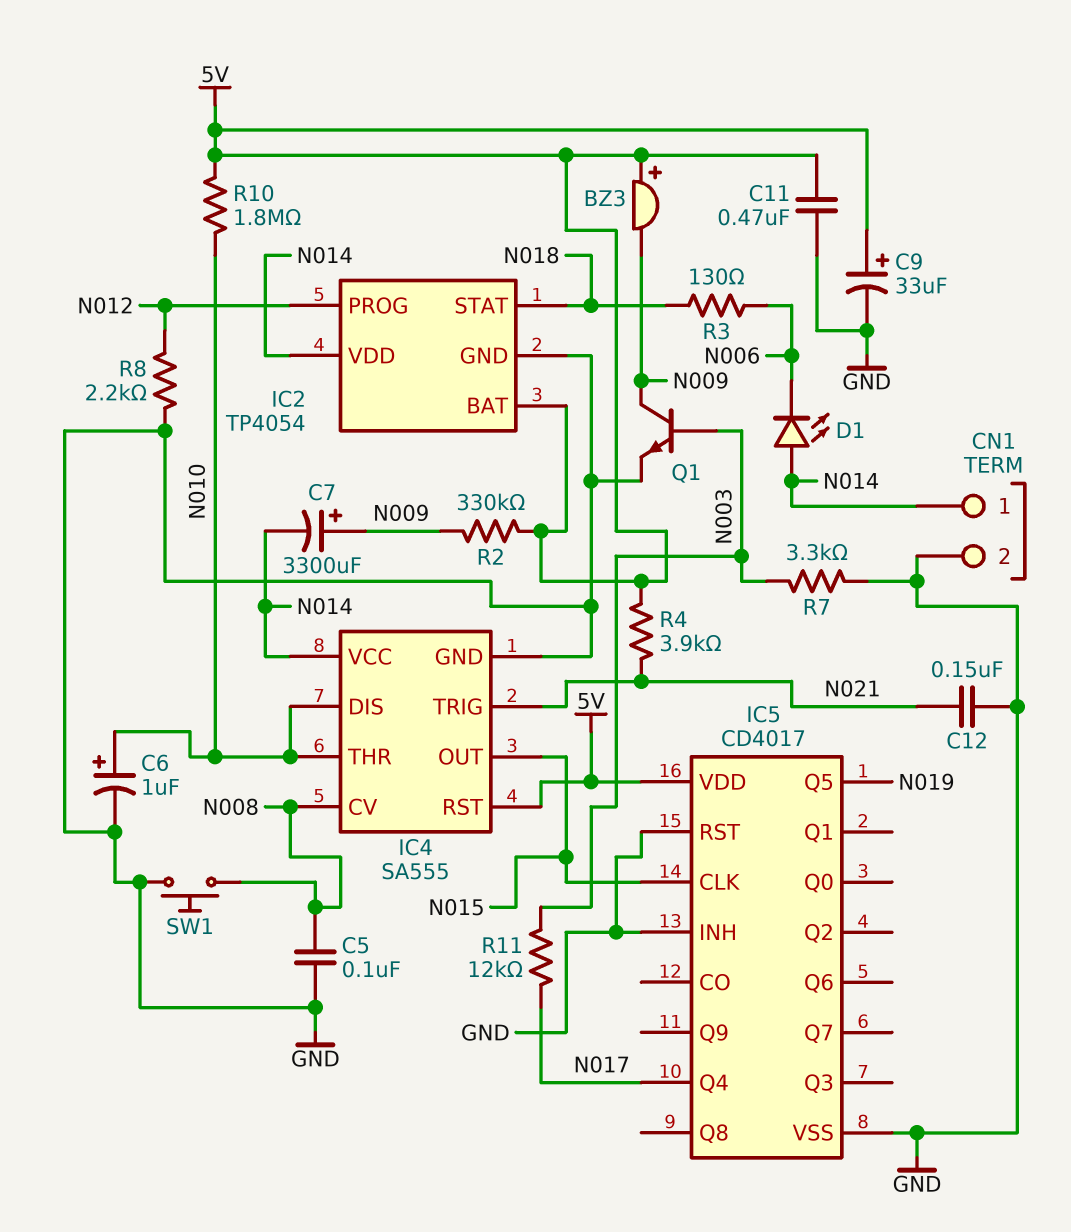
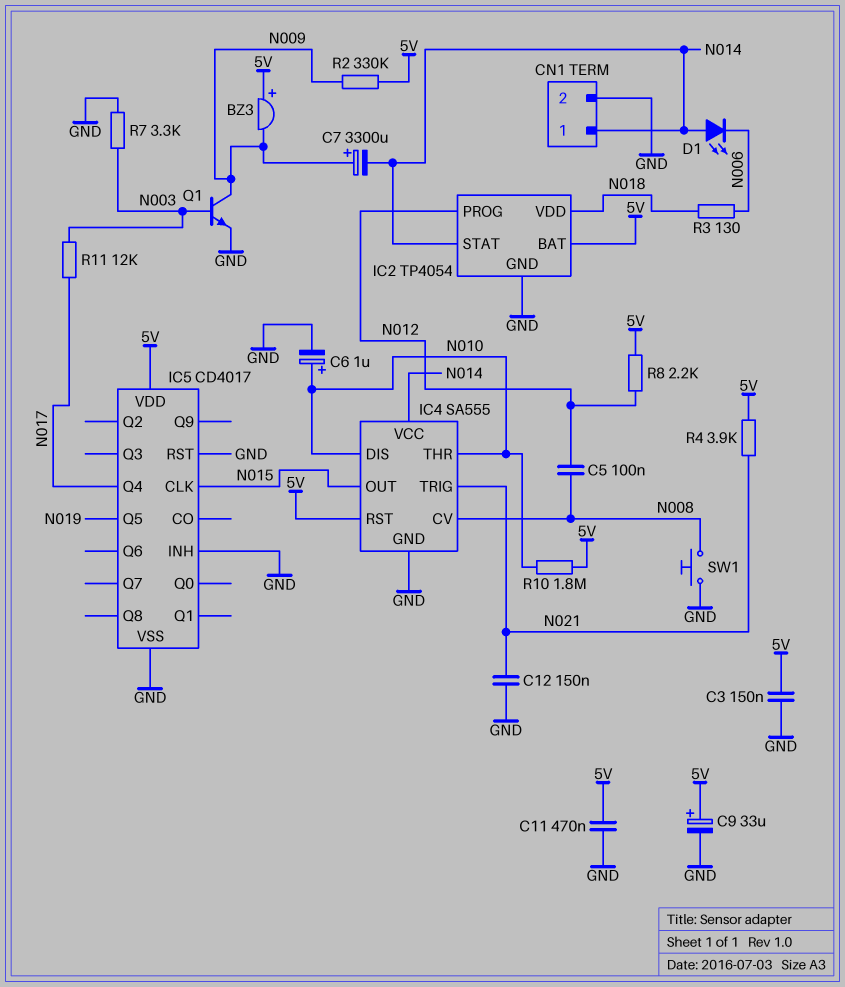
C3: none -> 150nF (5V, GND)
C5: 100nF (GND, N008) -> 100nF (N008, N012)
IC2 pin STAT: N018 -> N014
IC2 pin VDD: N014 -> N018
R8: 2.2k (GND, N012) -> 2.2k (5V, N012)

